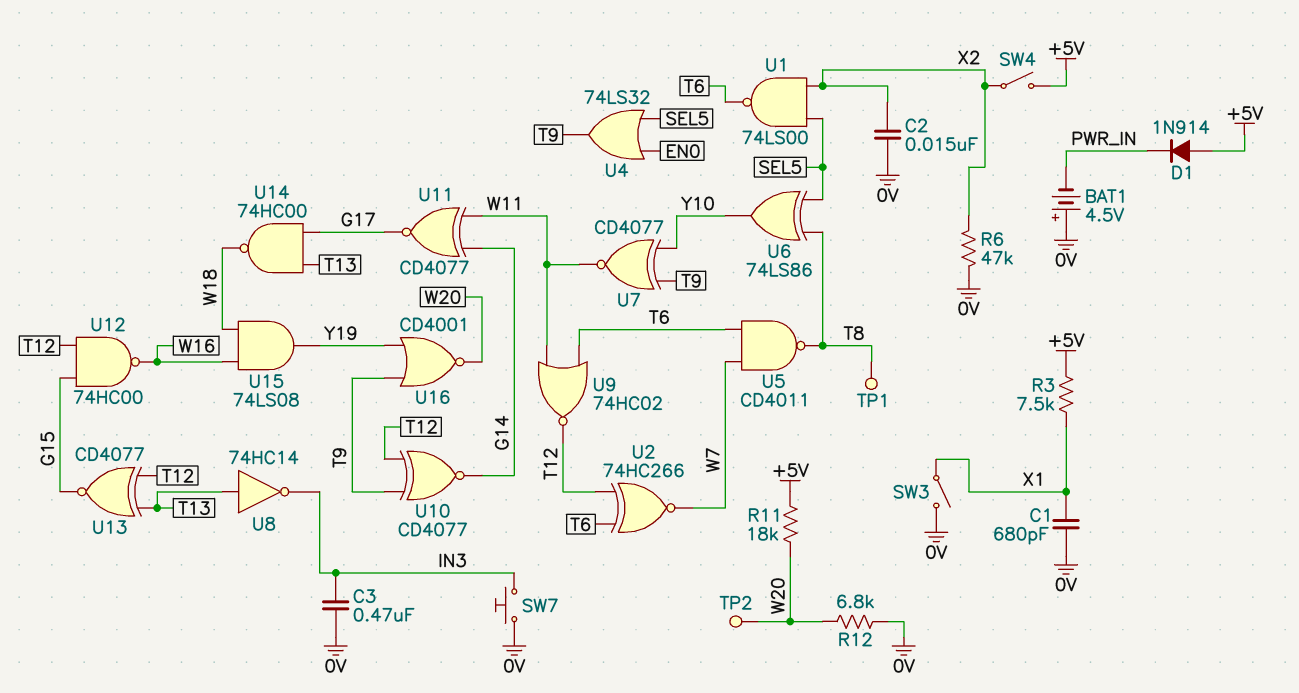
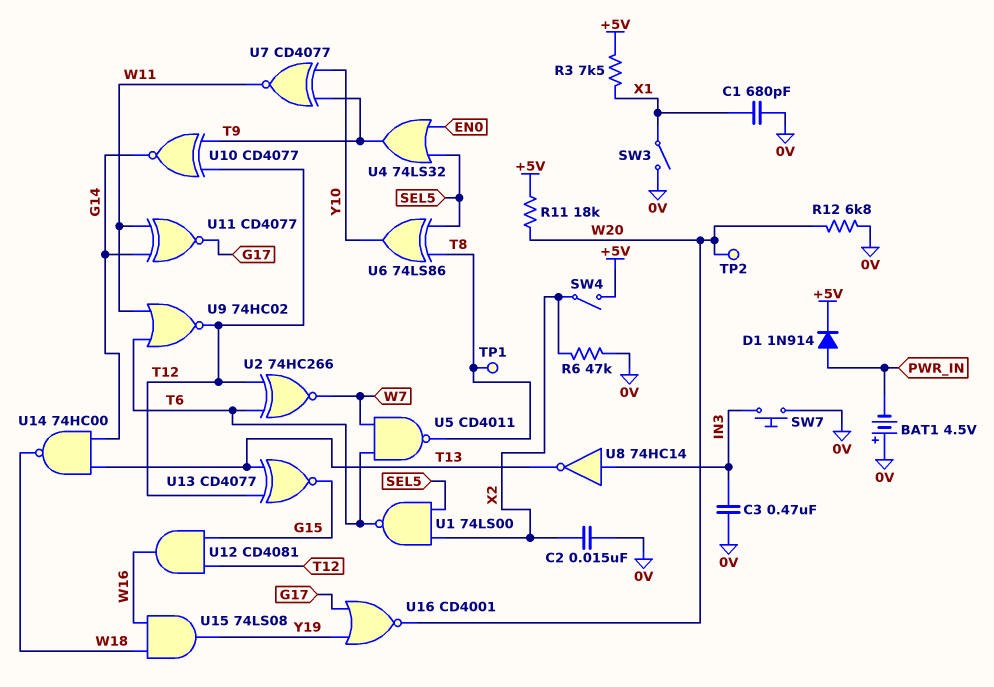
D1: diode 1N914 (A +5V, K PWR_IN) -> diode 1N914 (A PWR_IN, K +5V)
U8: NOT 74HC14 (in T13, out IN3) -> NOT 74HC14 (in IN3, out T13)
U12: NAND 74HC00 (in G15, in T12, out W16) -> AND CD4081 (in G15, in T12, out W16)
U14: NAND 74HC00 (in G17, in T13, out W18) -> NAND 74HC00 (in G14, in T13, out W18)
U16: NOR CD4001 (in T9, in Y19, out W20) -> NOR CD4001 (in G17, in Y19, out W20)

